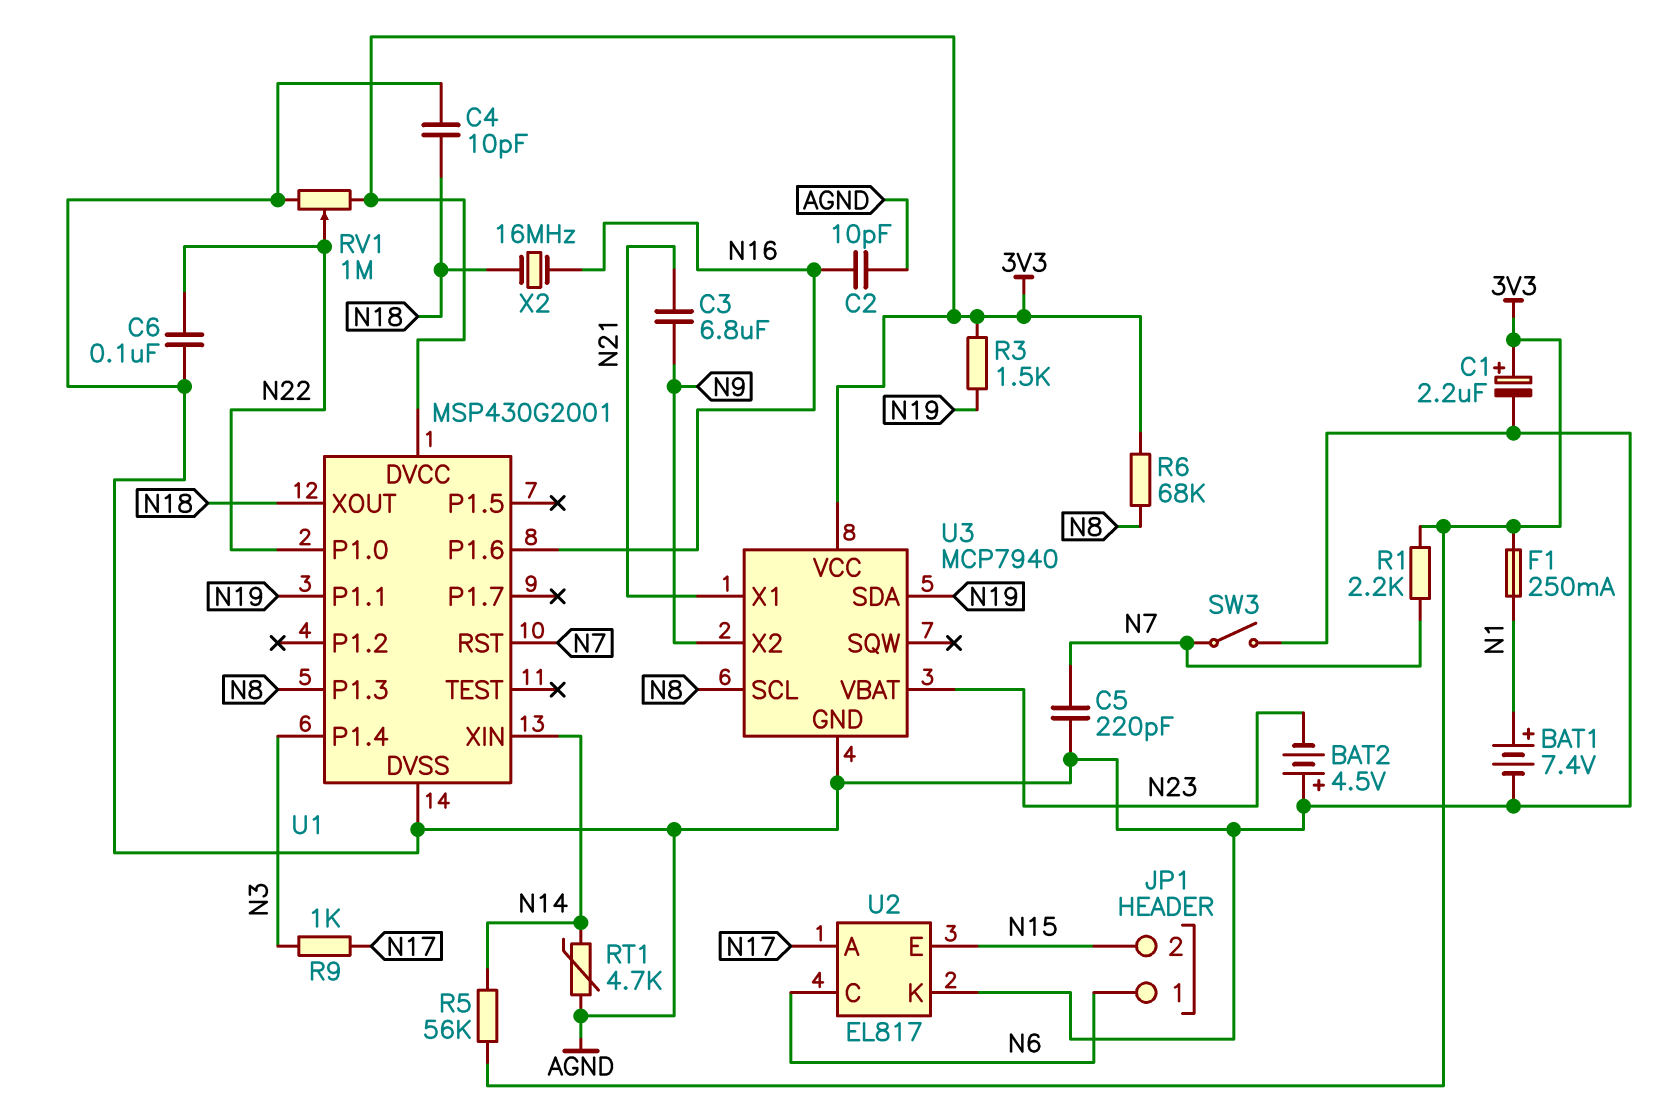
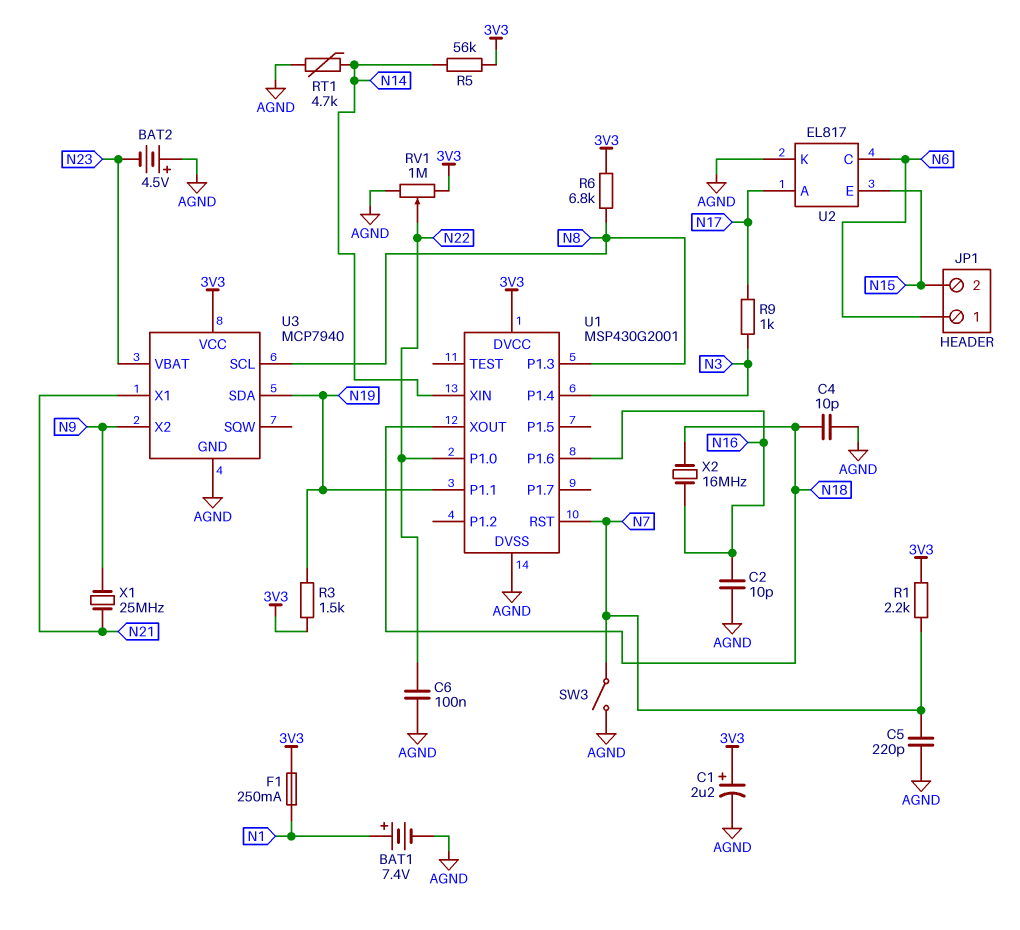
C3: 6.8uF (N9, N21) -> none
R6: 68k (3V3, N8) -> 6.8k (3V3, N8)
X1: none -> 25MHz (N9, N21)

